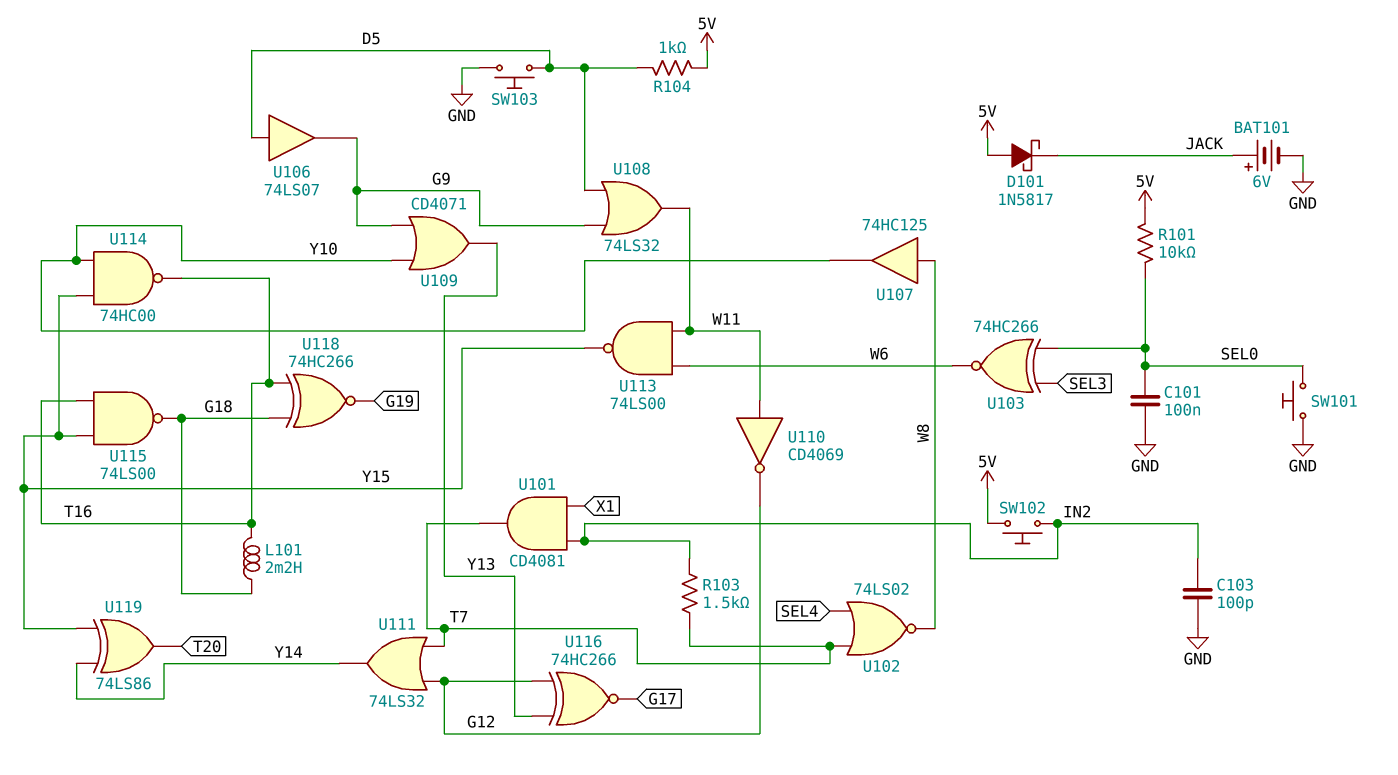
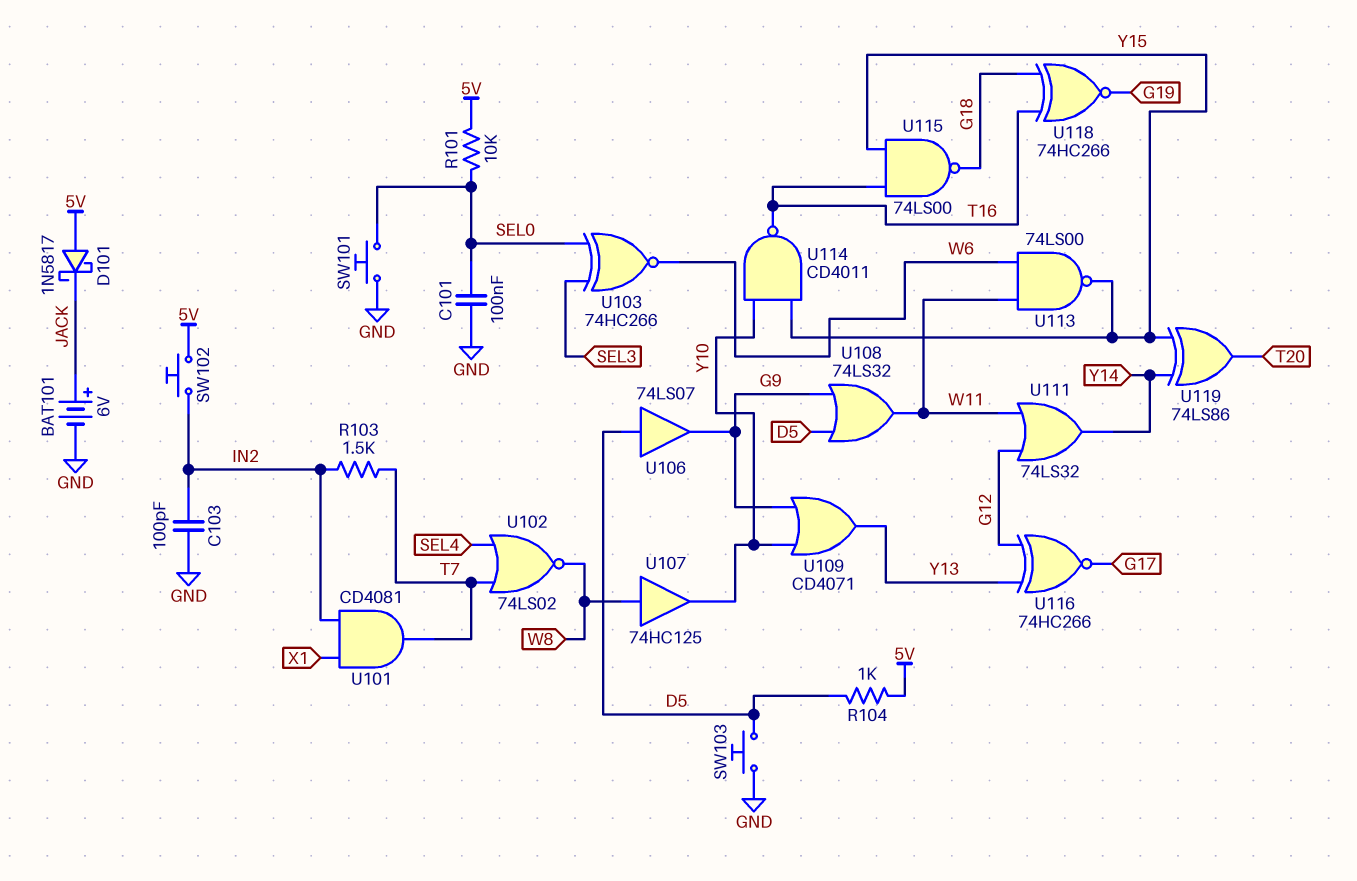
L101: 2.2mH (G18, T16) -> none
U110: NOT CD4069 (in W11, out G12) -> none
U111: OR 74LS32 (in G12, in T7, out Y14) -> OR 74LS32 (in G12, in W11, out Y14)
U114: NAND 74HC00 (in Y10, in Y15, out T16) -> NAND CD4011 (in Y10, in Y15, out T16)

